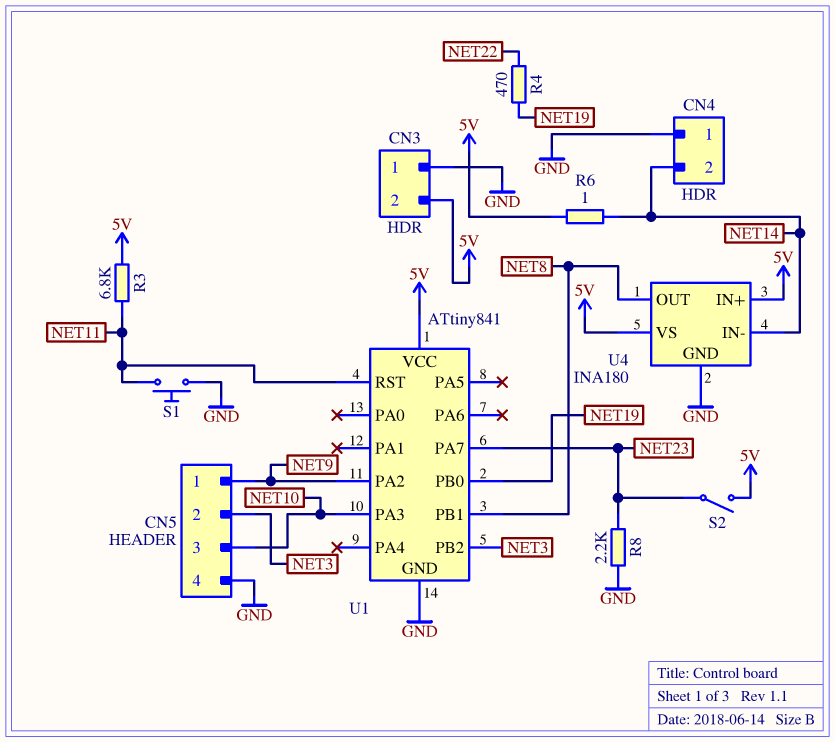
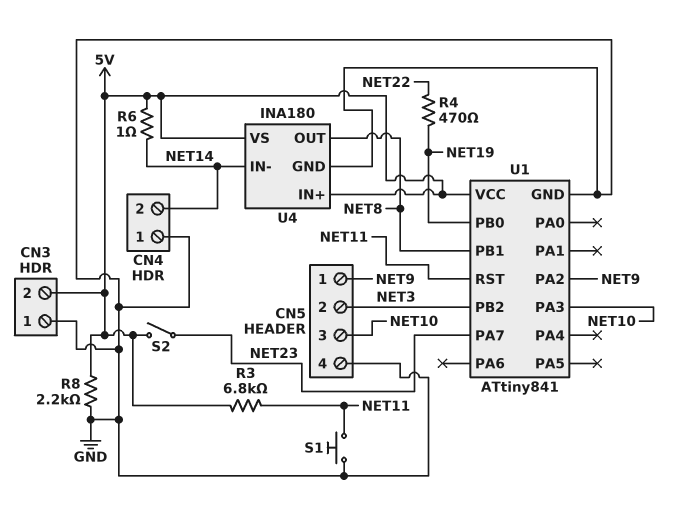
R8: 2.2k (GND, NET23) -> 2.2k (5V, GND)

